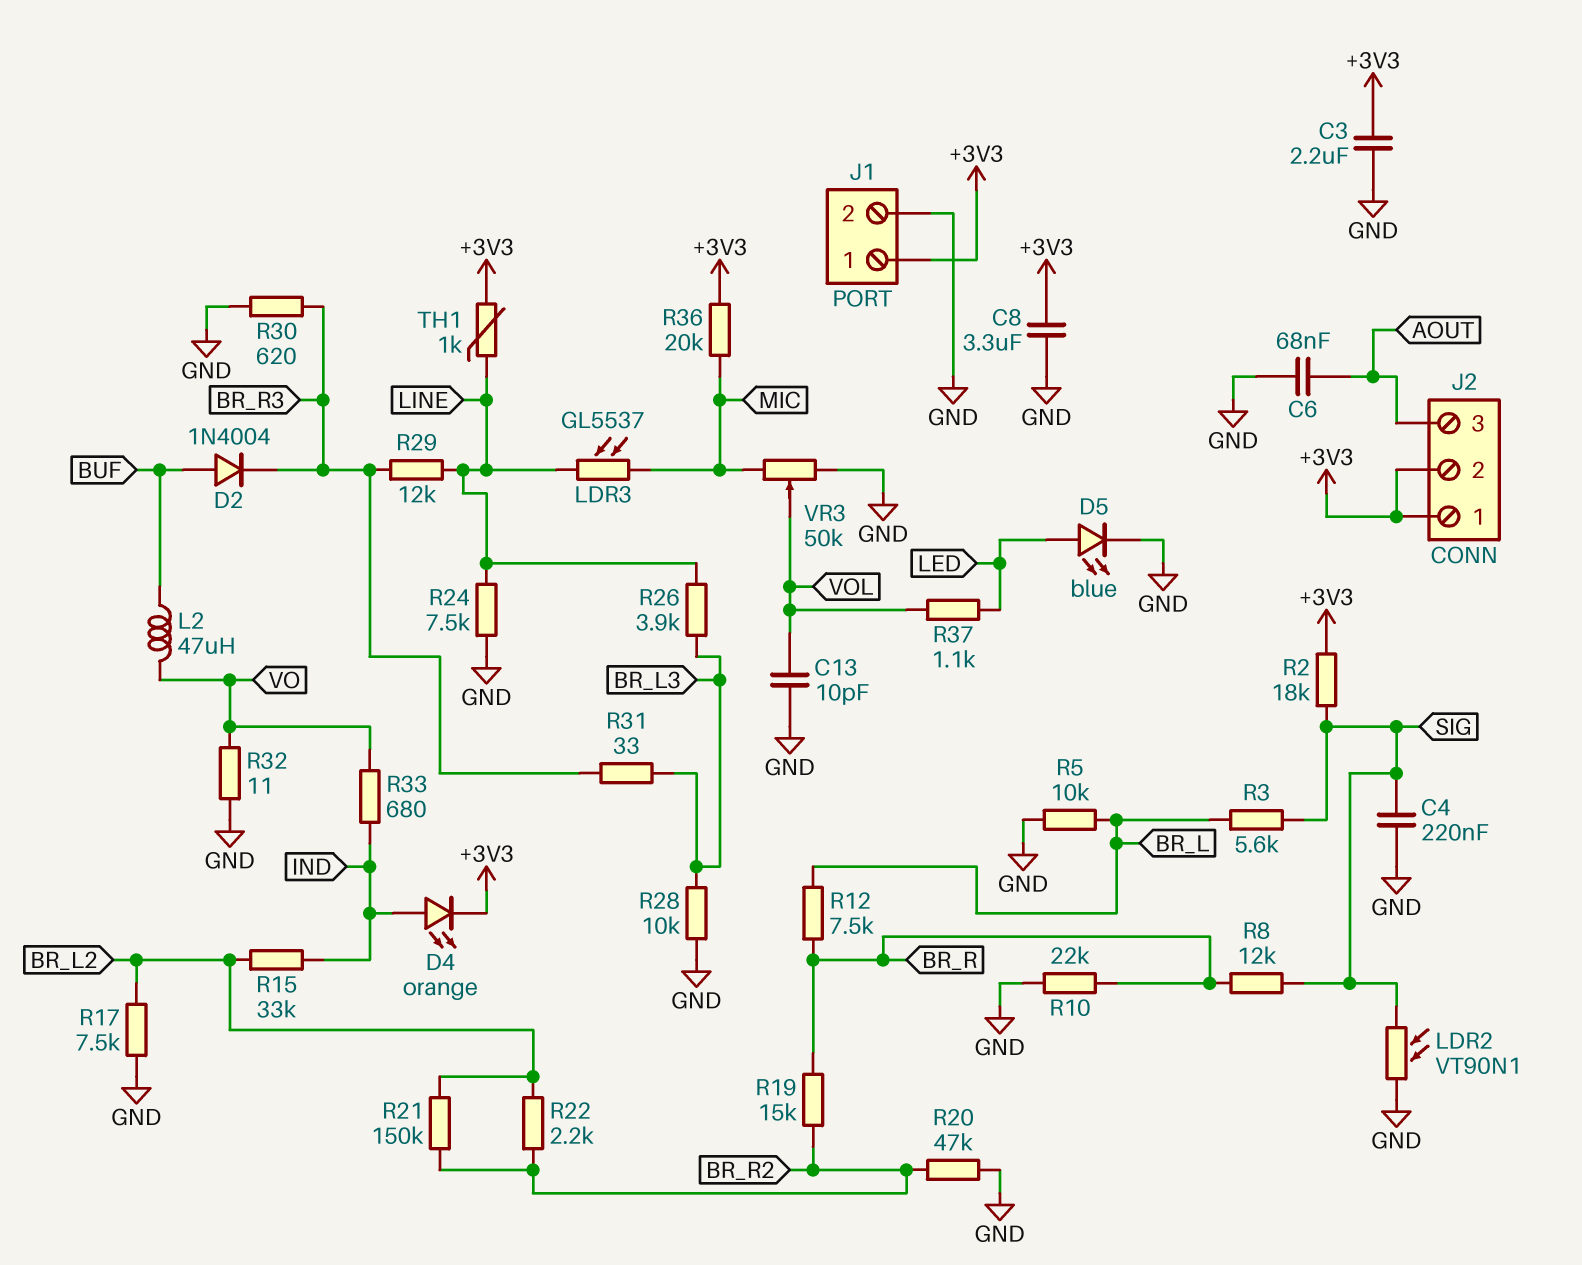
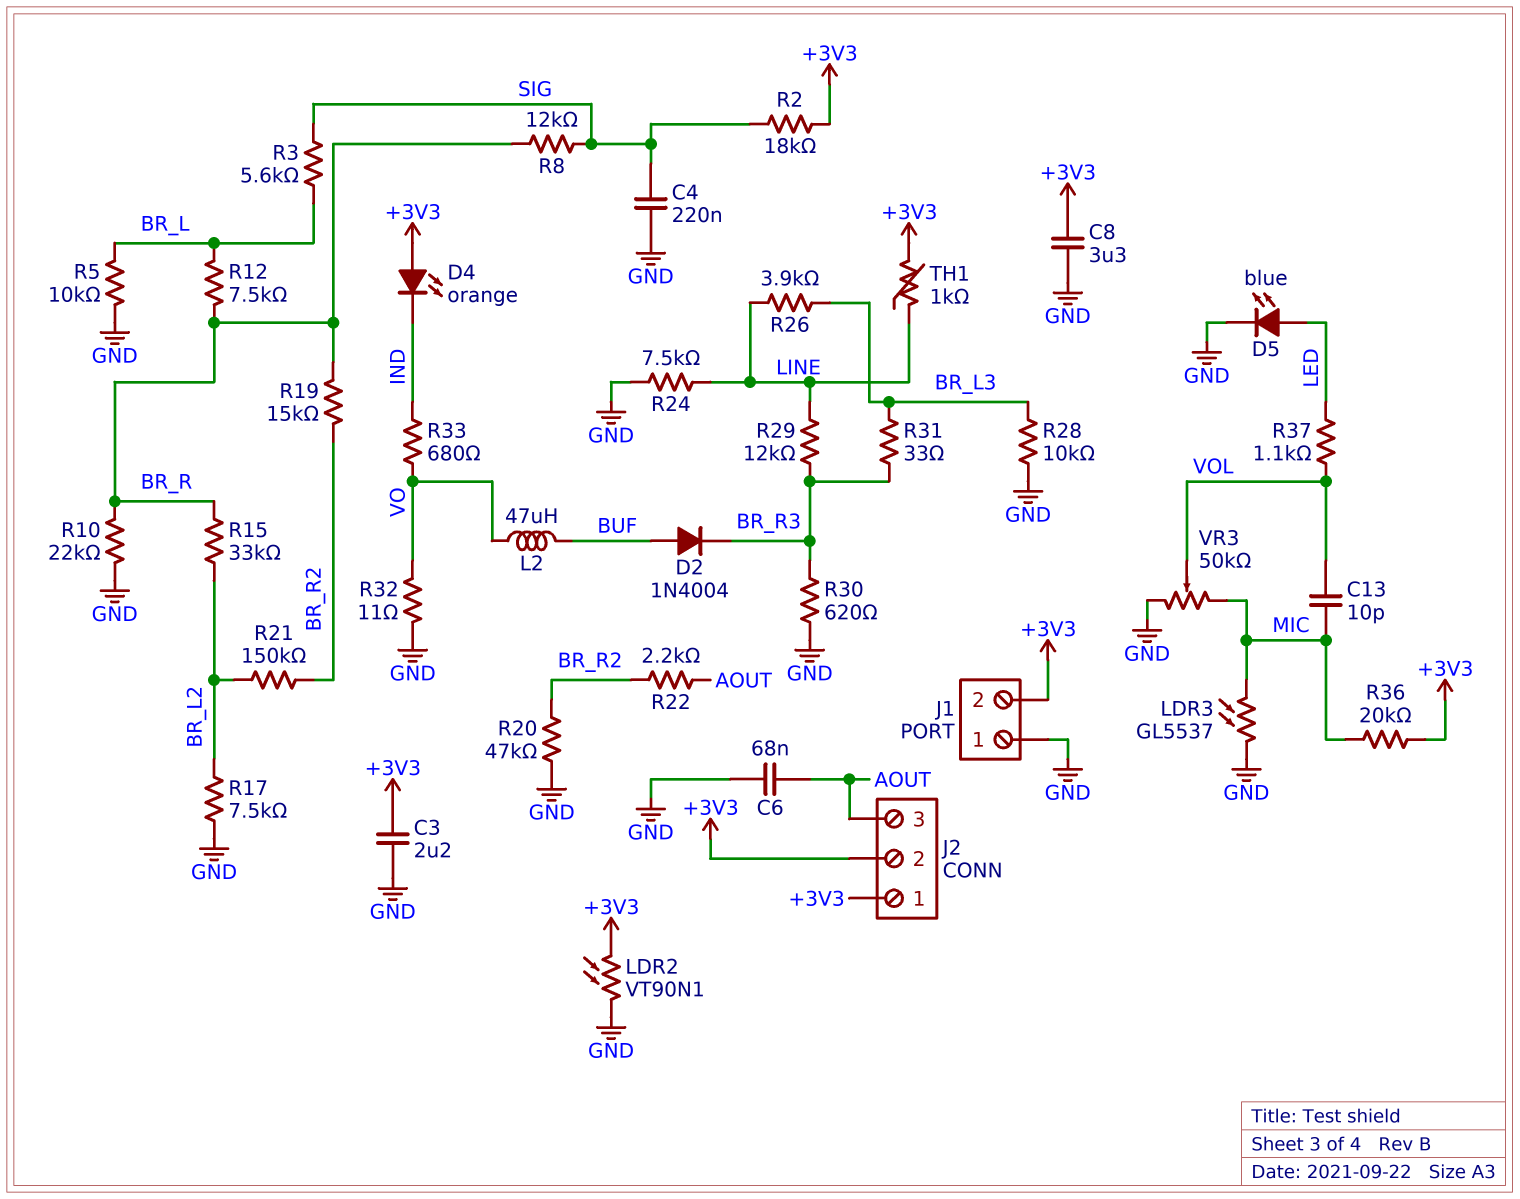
C13: 10pF (GND, VOL) -> 10pF (MIC, VOL)
D4: LED orange (A IND, K +3V3) -> LED orange (A +3V3, K IND)
J1 pin 1: +3V3 -> GND
J1 pin 2: GND -> +3V3
LDR2: VT90N1 (GND, SIG) -> VT90N1 (+3V3, GND)
LDR3: GL5537 (LINE, MIC) -> GL5537 (GND, MIC)
R15: 33k (BR_L2, IND) -> 33k (BR_L2, BR_R)
R22: 2.2k (BR_L2, BR_R2) -> 2.2k (AOUT, BR_R2)

